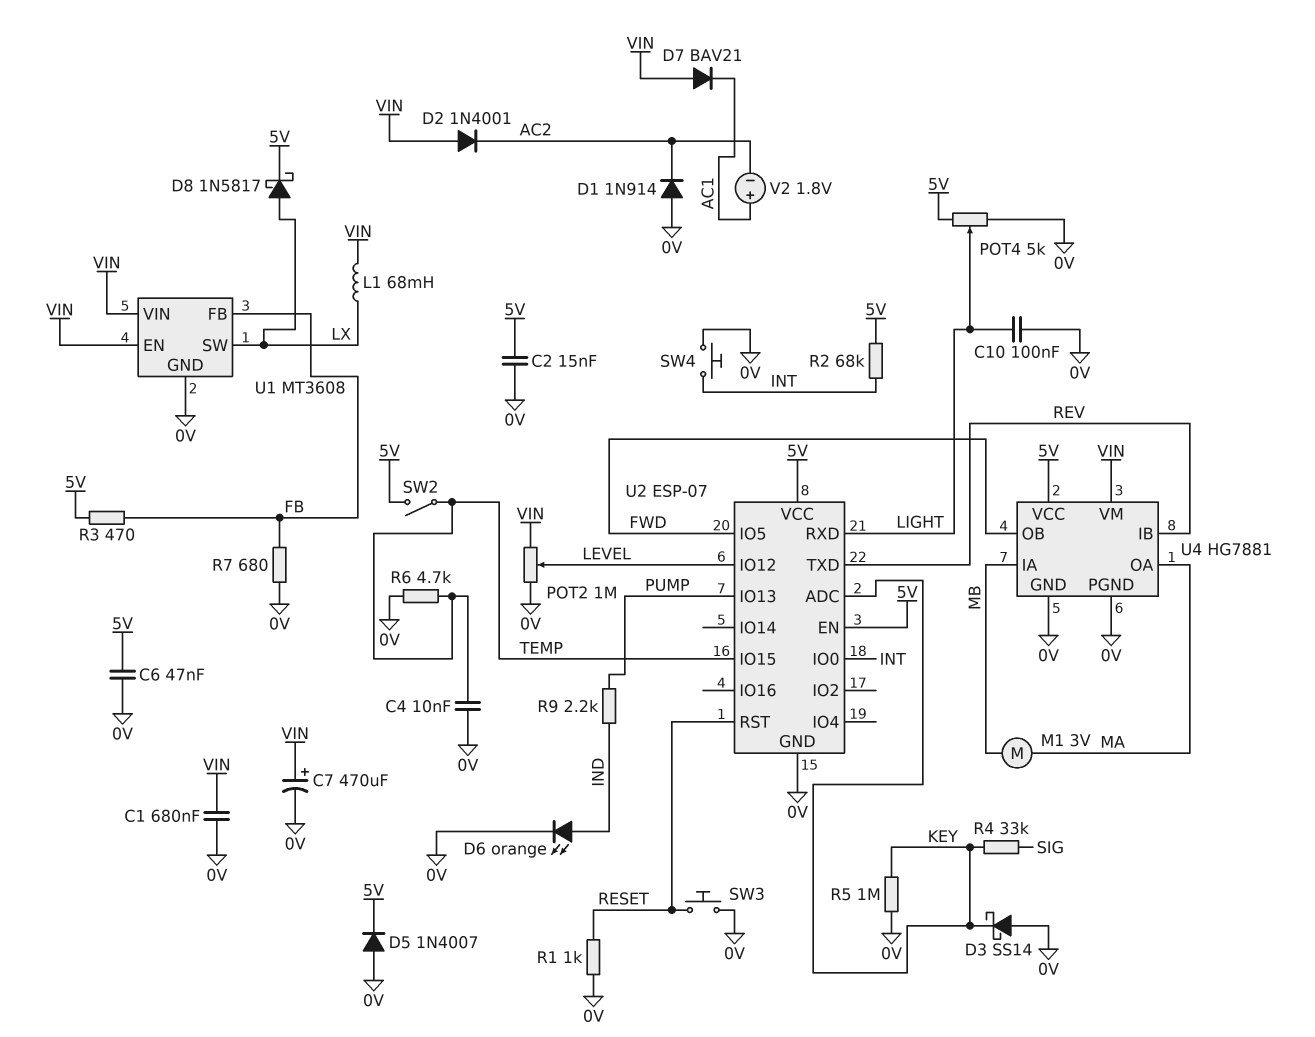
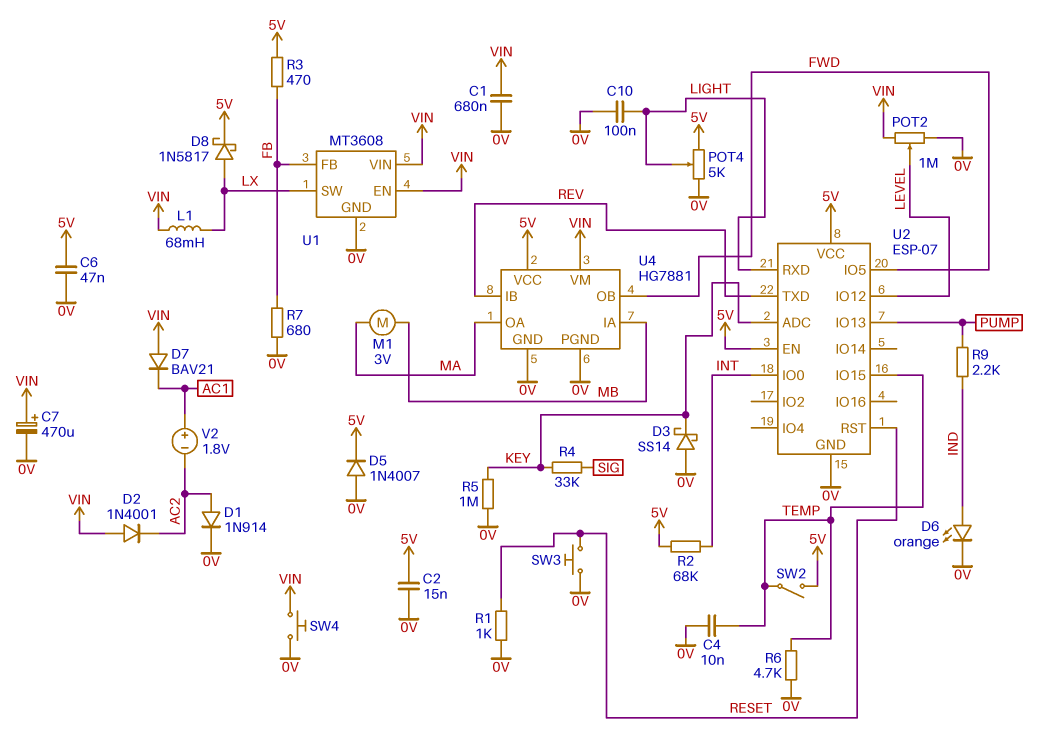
D1: diode 1N914 (A 0V, K AC2) -> diode 1N914 (A AC2, K 0V)
SW4: button (0V, INT) -> button (0V, VIN)

